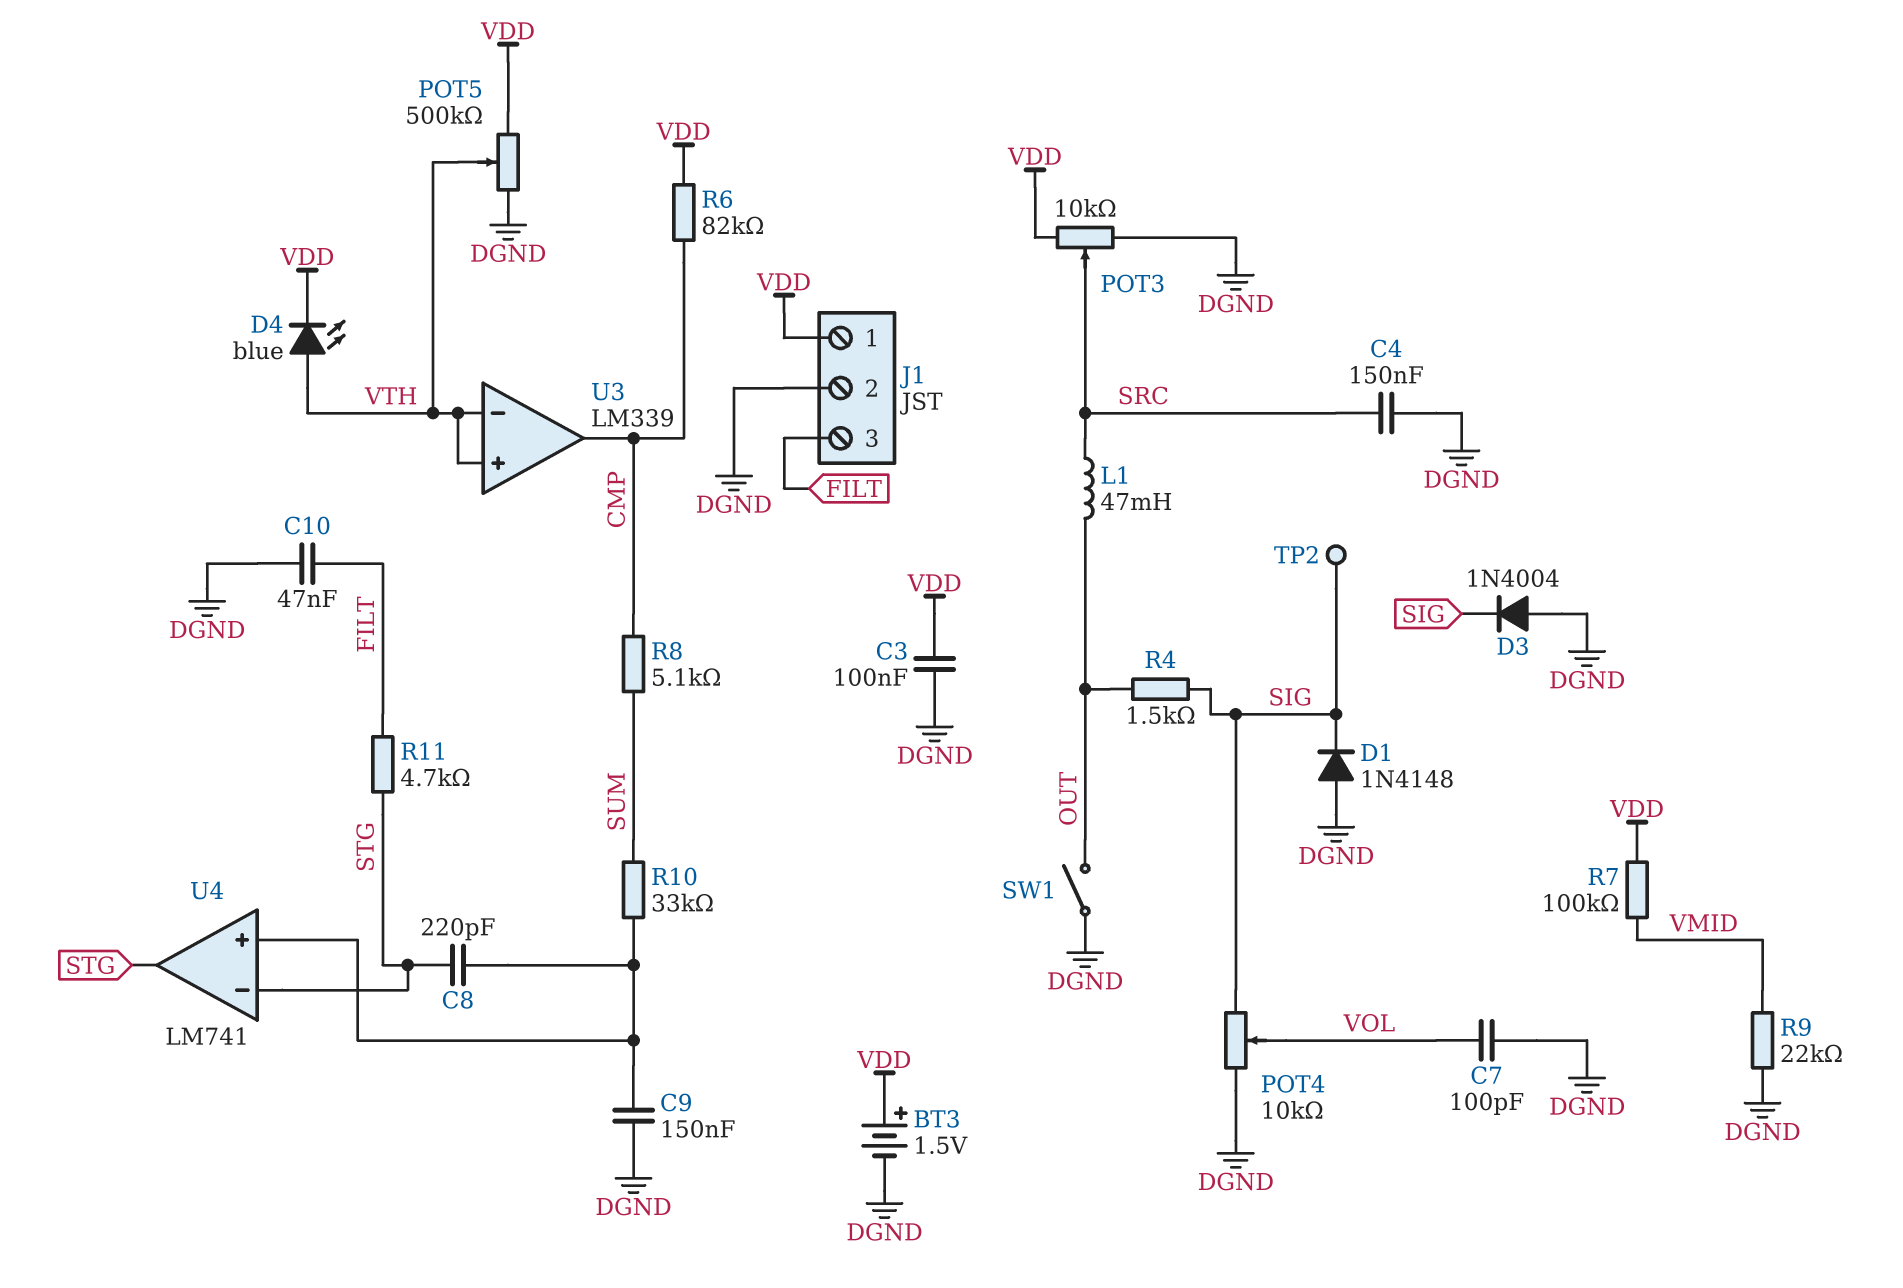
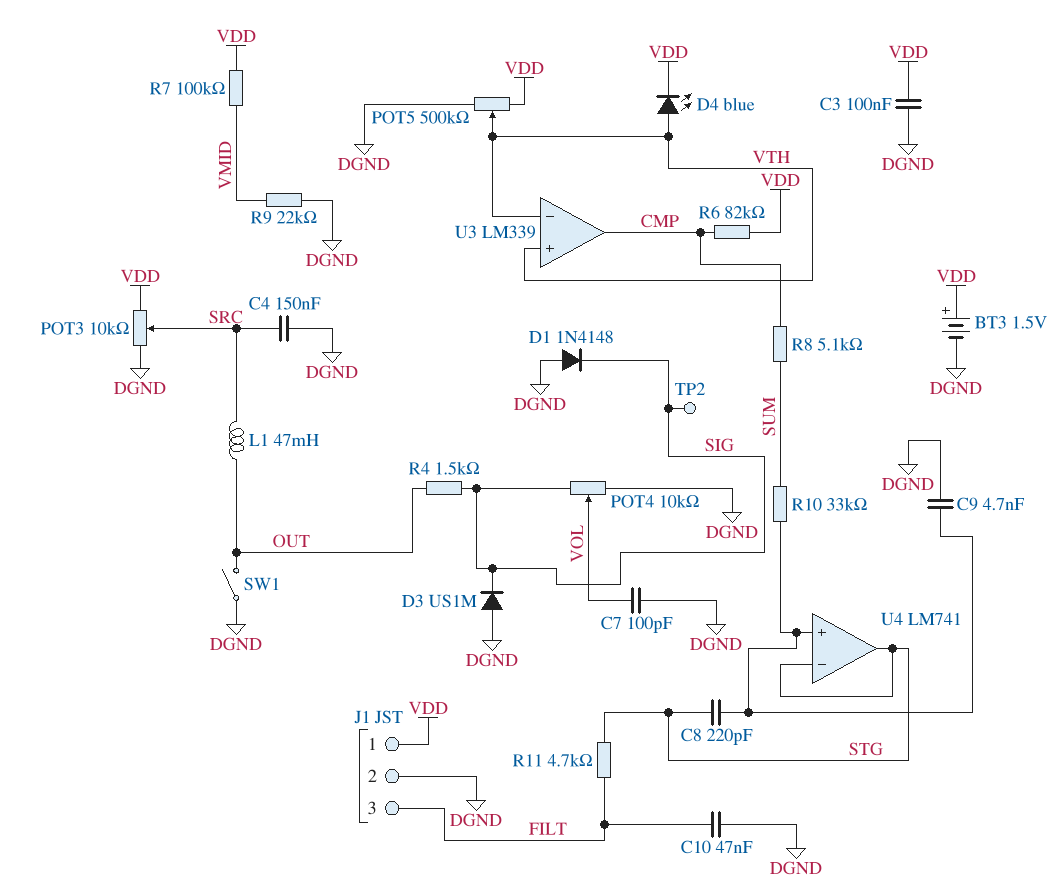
C9: 150nF (DGND, U4/in+) -> 4.7nF (DGND, U4/in+)
D3: diode 1N4004 (A DGND, K SIG) -> diode US1M (A DGND, K SIG)

